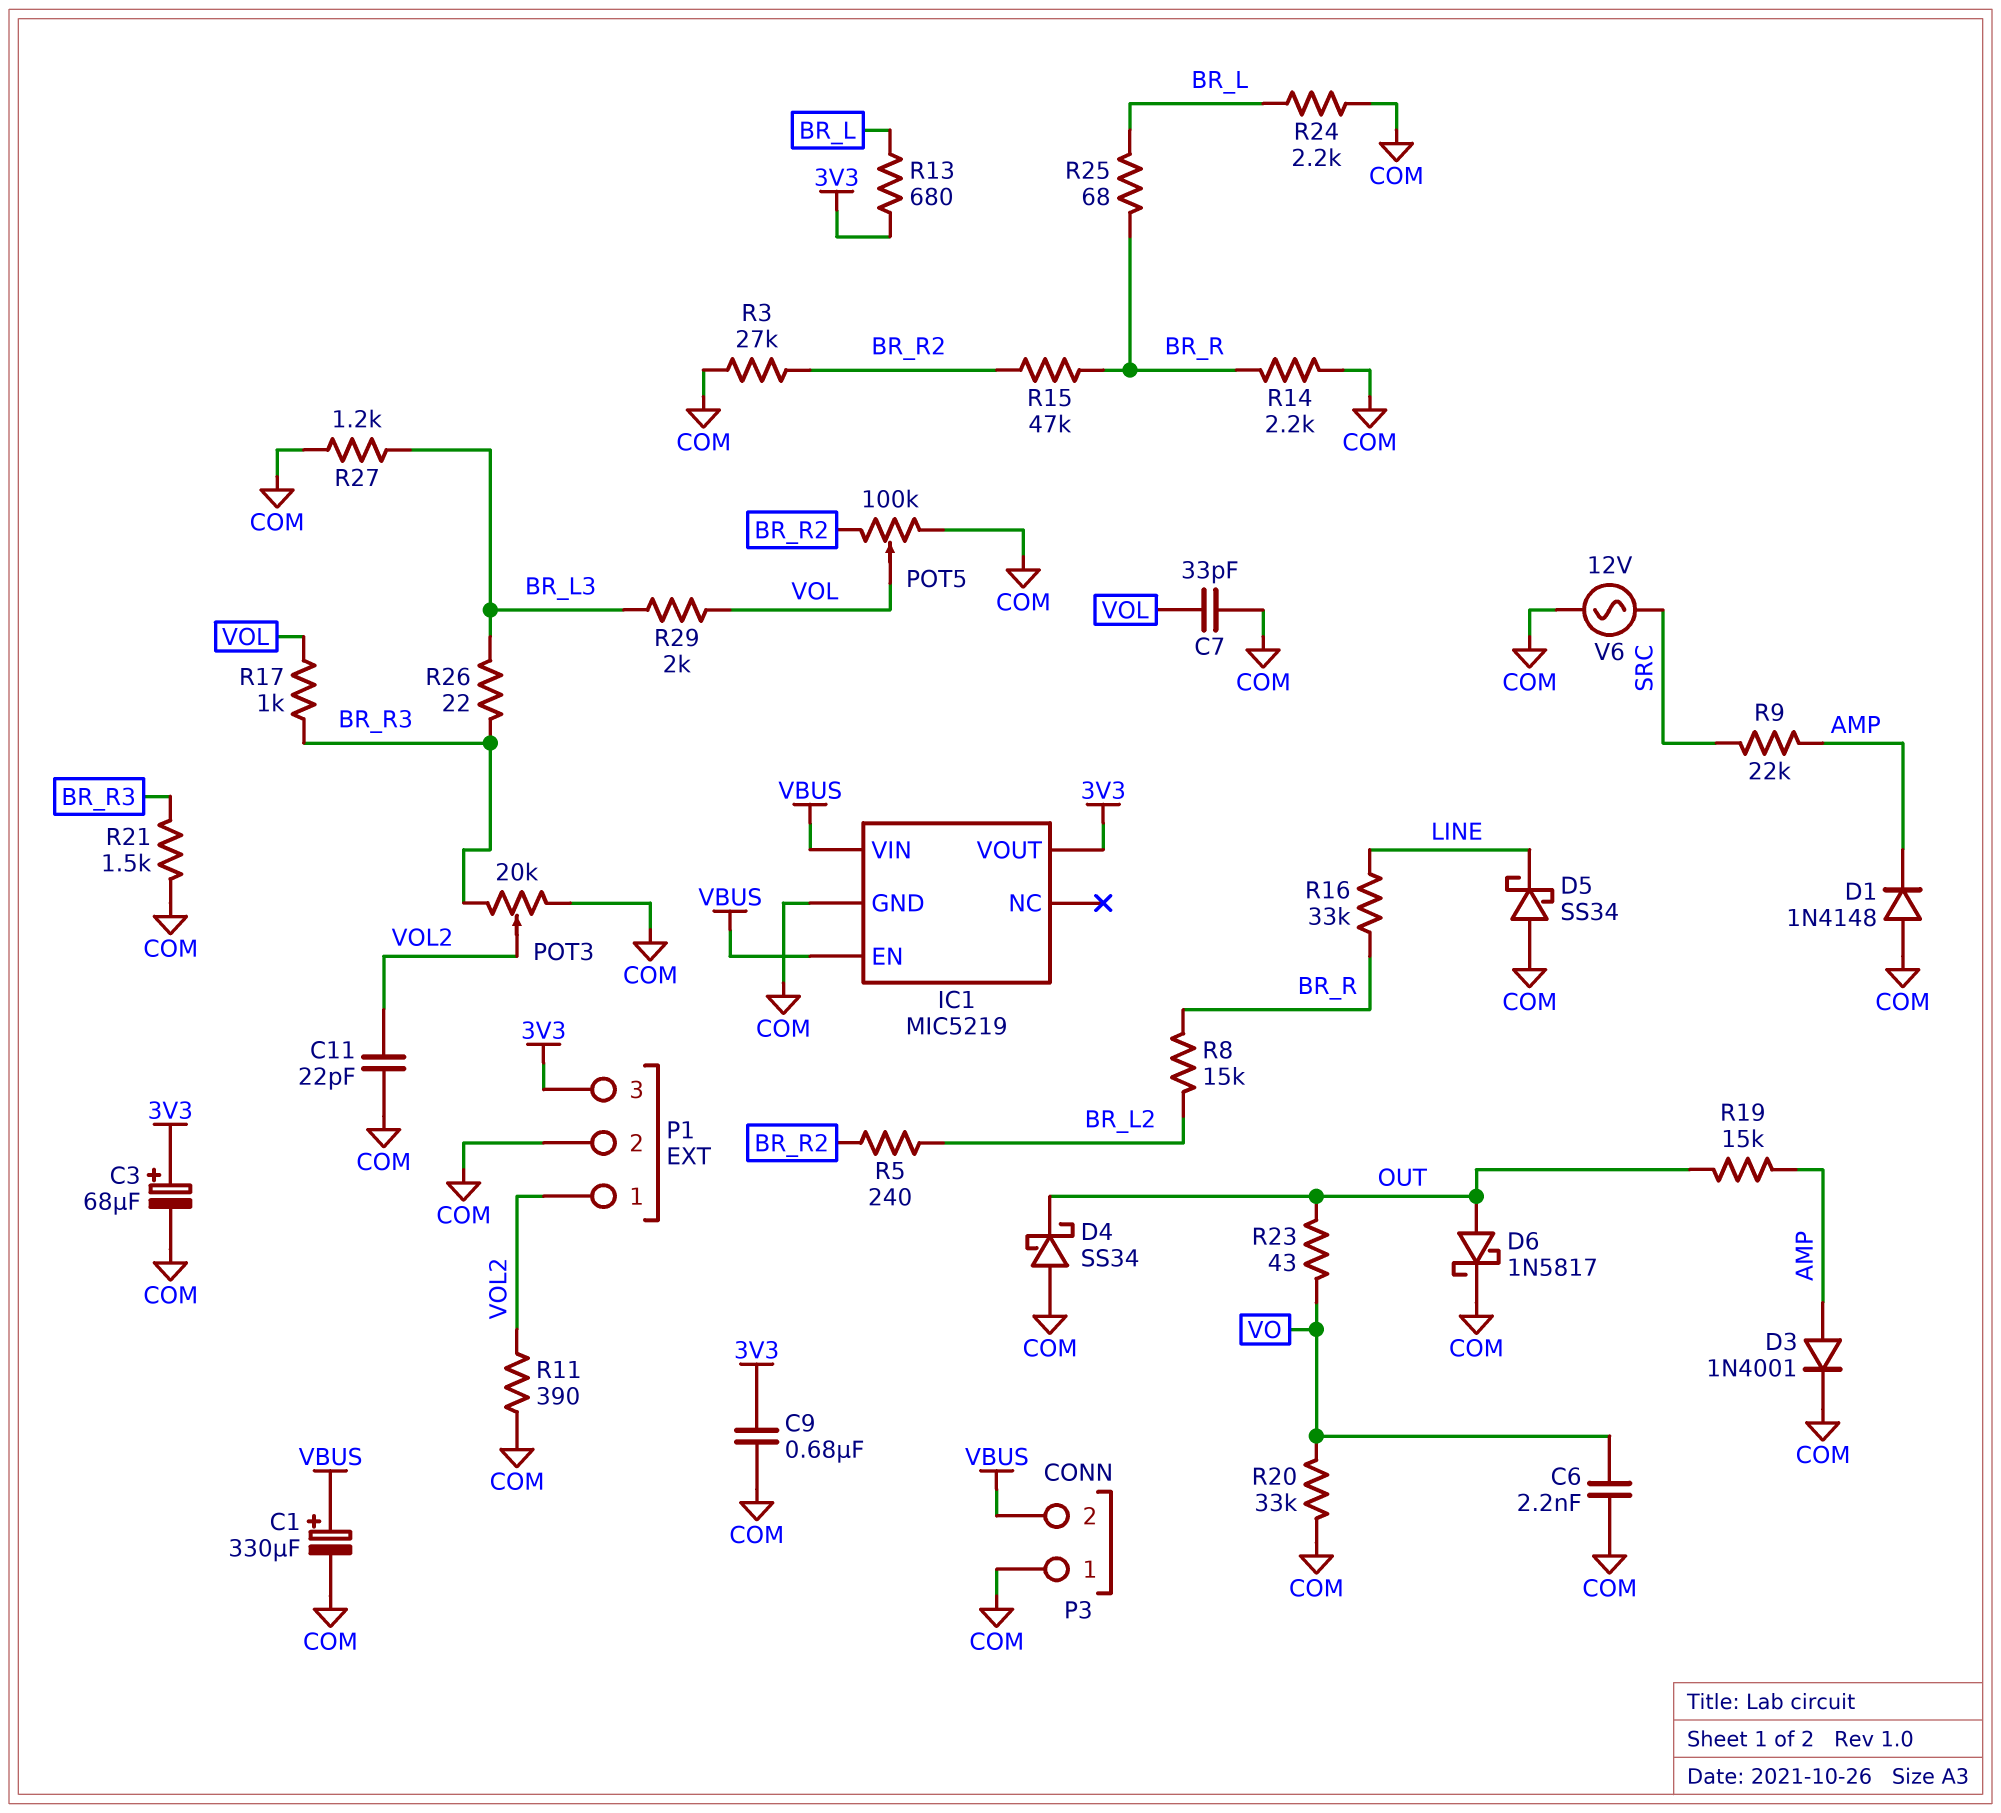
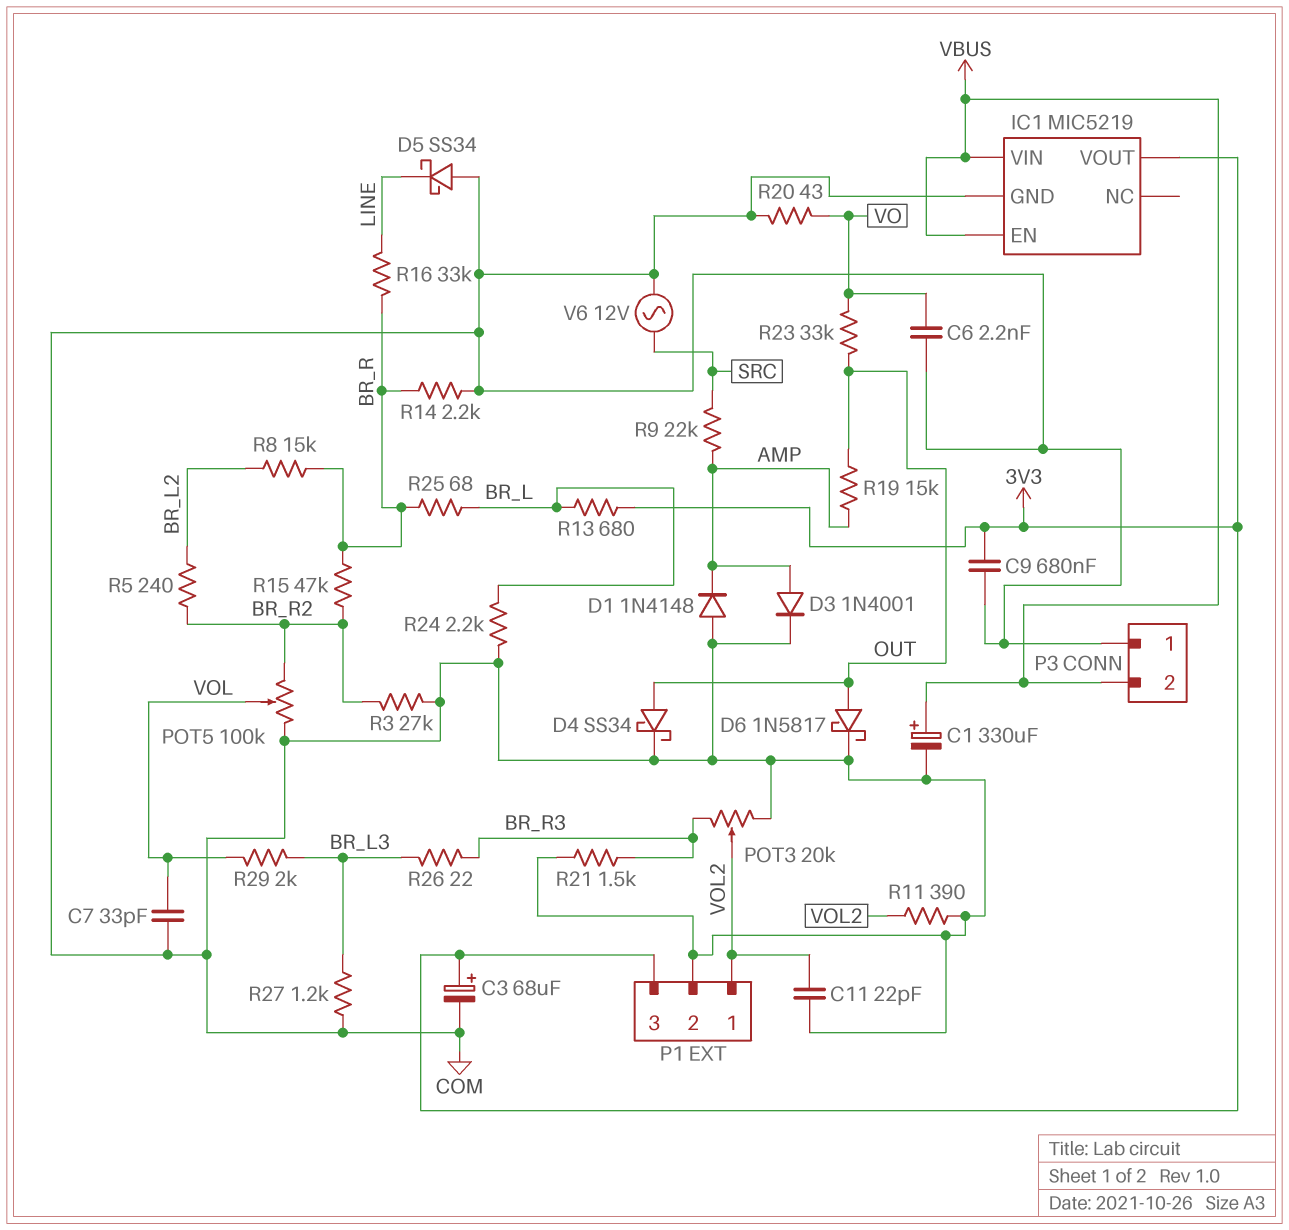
D4: schottky SS34 (A COM, K OUT) -> schottky SS34 (A OUT, K COM)
R17: 1k (BR_R3, VOL) -> none
R20: 33k (COM, VO) -> 43 (COM, VO)
R23: 43 (OUT, VO) -> 33k (OUT, VO)

